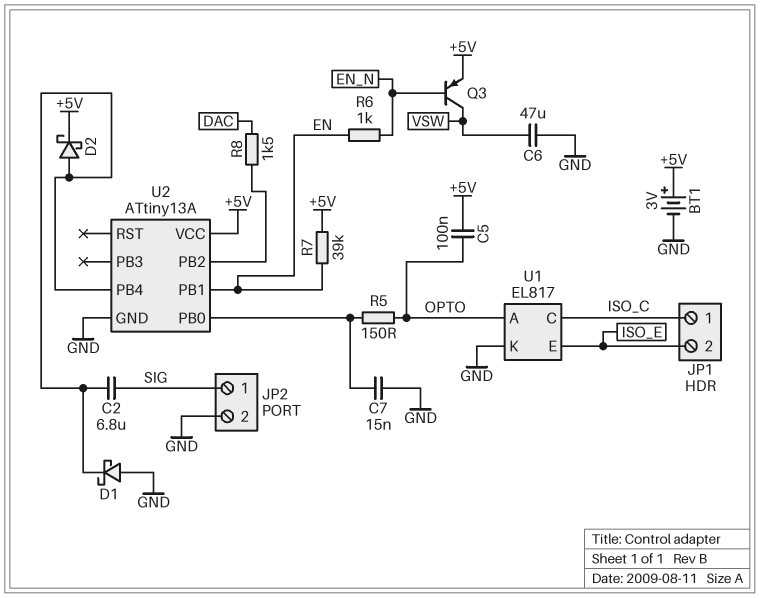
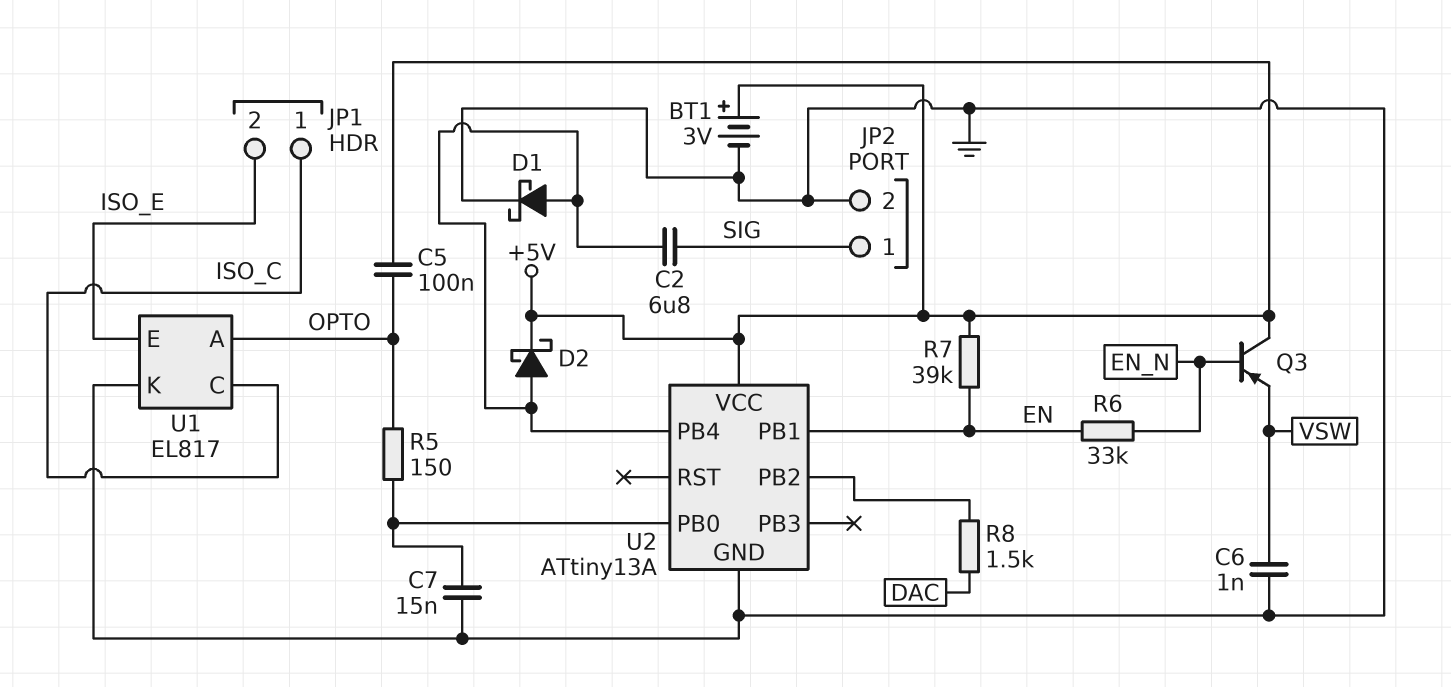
C6: 47uF (GND, VSW) -> 1nF (GND, VSW)
D1: schottky (A GND, K U2/PB4) -> schottky (A U2/PB4, K GND)
Q3: PNP (B EN_N, C VSW, E +5V) -> PNP (B EN_N, C +5V, E VSW)
R6: 1k (EN, EN_N) -> 33k (EN, EN_N)

